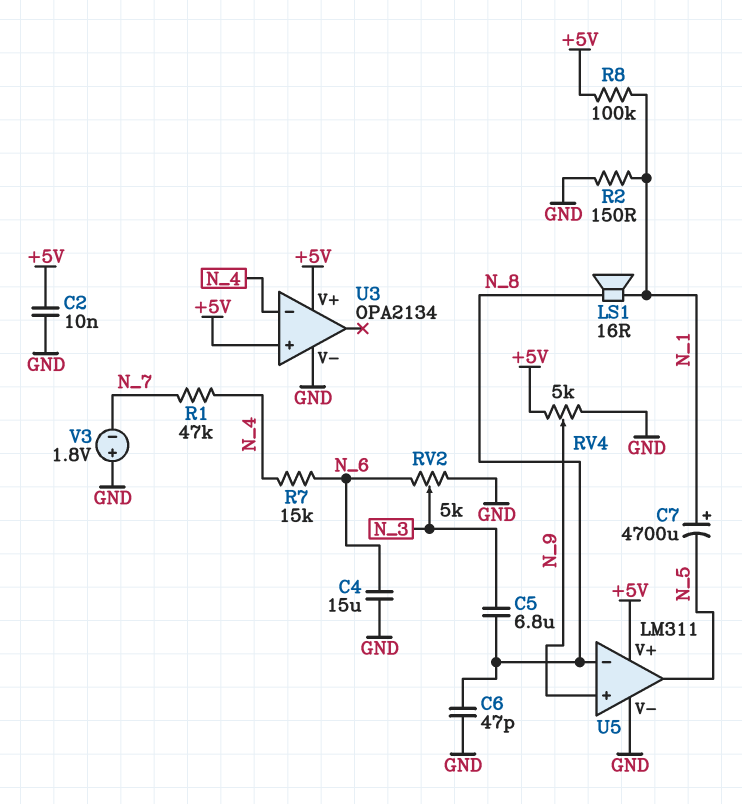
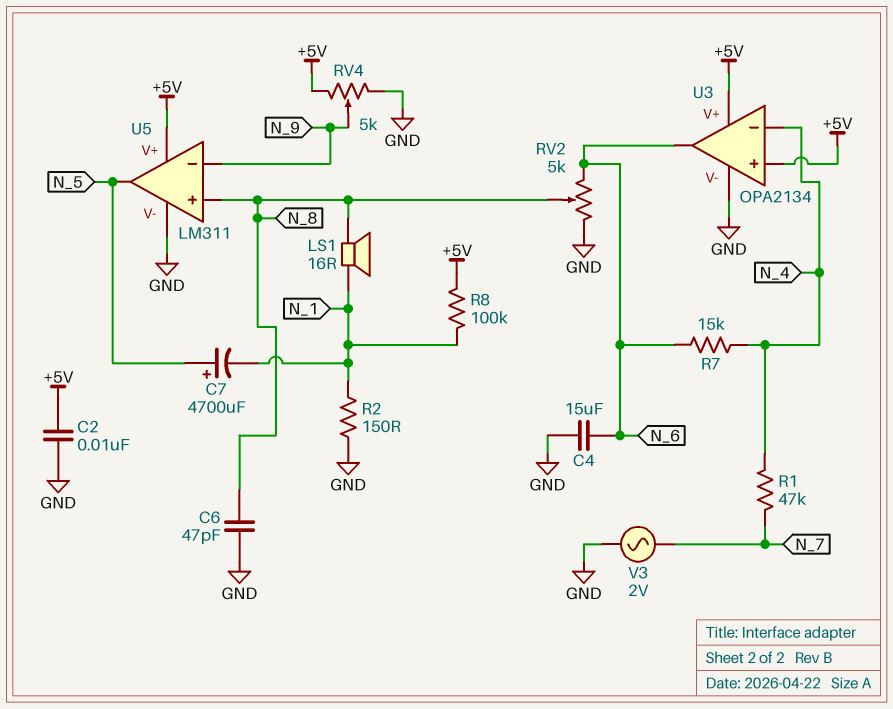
C5: 6.8uF (N_3, N_8) -> none
C7: 4700uF (plus N_1, minus N_5) -> 4700uF (plus N_5, minus N_1)
RV2: 5k (GND, N_6, wiper N_3) -> 5k (GND, N_6, wiper N_8)
U3 pin out: none -> N_6
U5 pin in+: N_9 -> N_8
U5 pin in-: N_8 -> N_9
V3: 1.8V (plus GND, minus N_7) -> AC 2V (GND, N_7)

